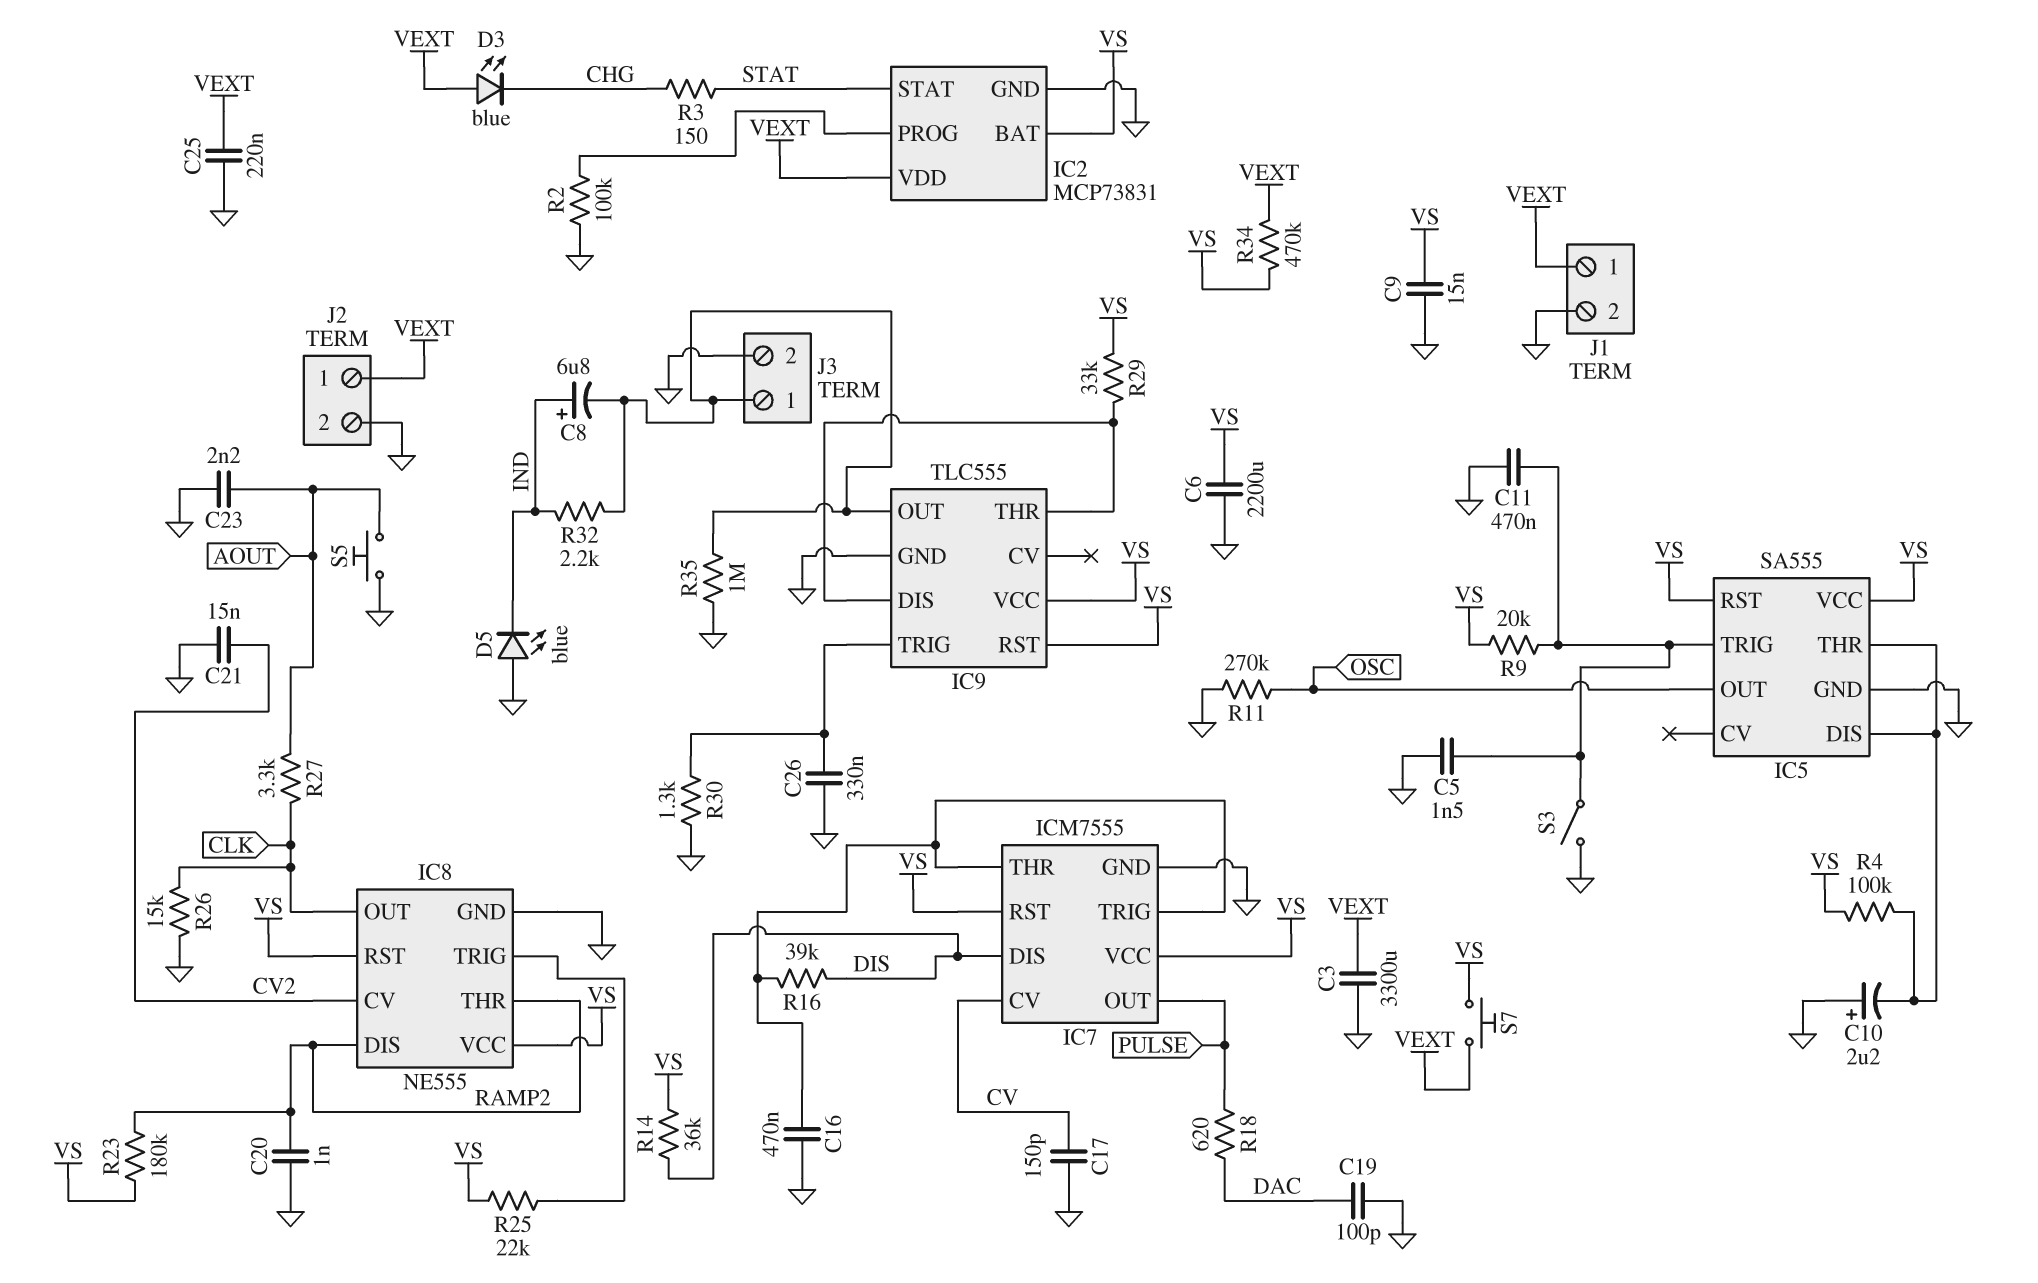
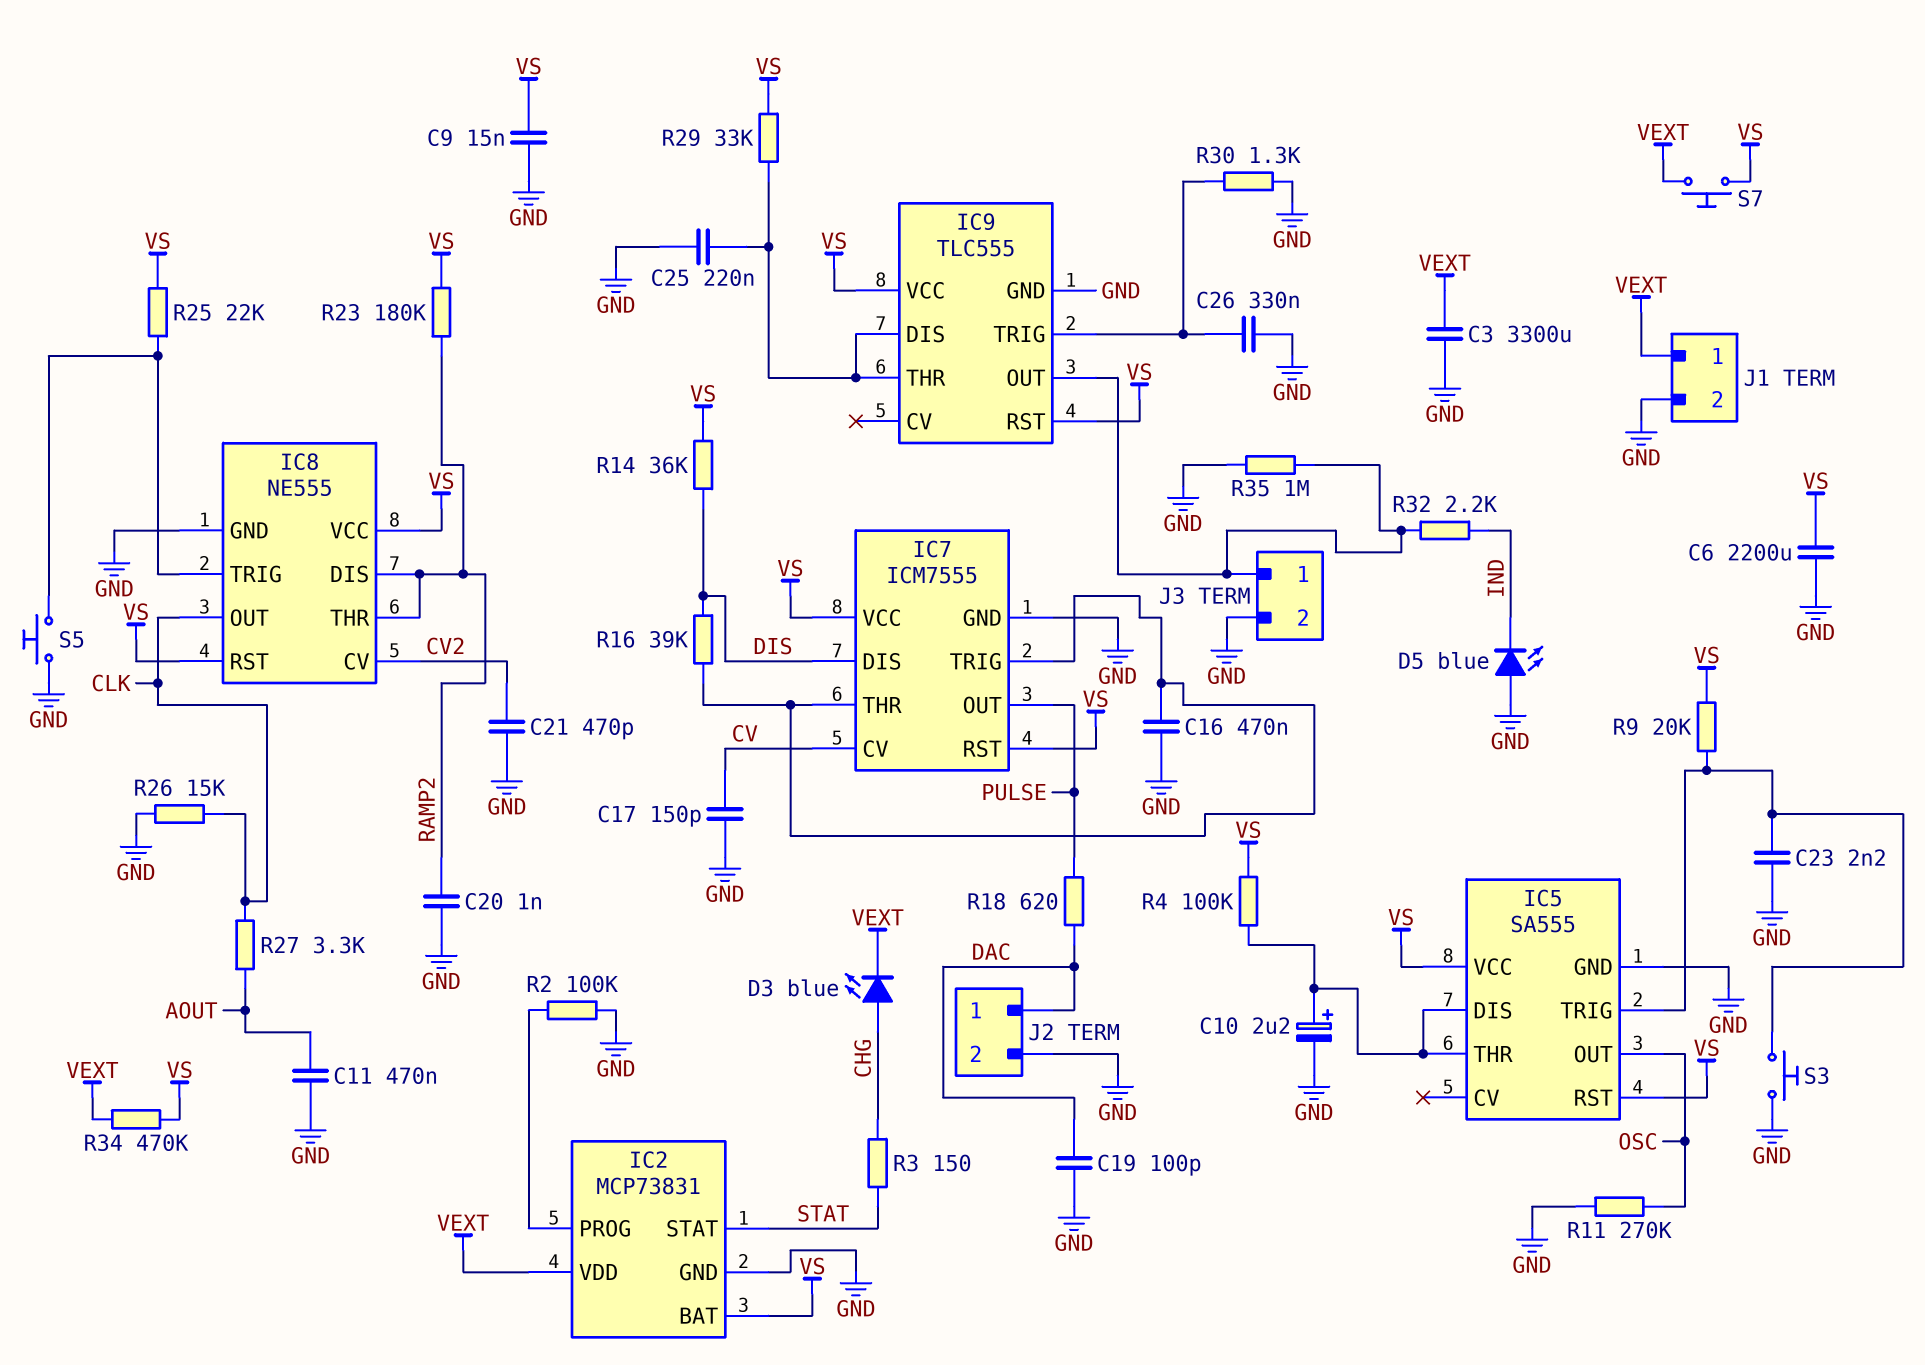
C5: 1.5nF (GND, IC5/TRIG) -> none
C8: 6.8uF (plus IND, minus IC9/OUT) -> none
C10: 2.2uF (plus GND, minus IC5/DIS) -> 2.2uF (plus IC5/DIS, minus GND)
C11: 470nF (GND, IC5/TRIG) -> 470nF (AOUT, GND)
C21: 15nF (CV2, GND) -> 470pF (CV2, GND)
C23: 2.2nF (AOUT, GND) -> 2.2nF (GND, IC5/TRIG)
C25: 220nF (GND, VEXT) -> 220nF (GND, IC9/DIS)
D3: LED blue (A VEXT, K CHG) -> LED blue (A CHG, K VEXT)
J2 pin 1: VEXT -> DAC
S3: switch (GND, IC5/TRIG) -> button (GND, IC5/TRIG)
S5: button (AOUT, GND) -> button (GND, IC8/TRIG)

